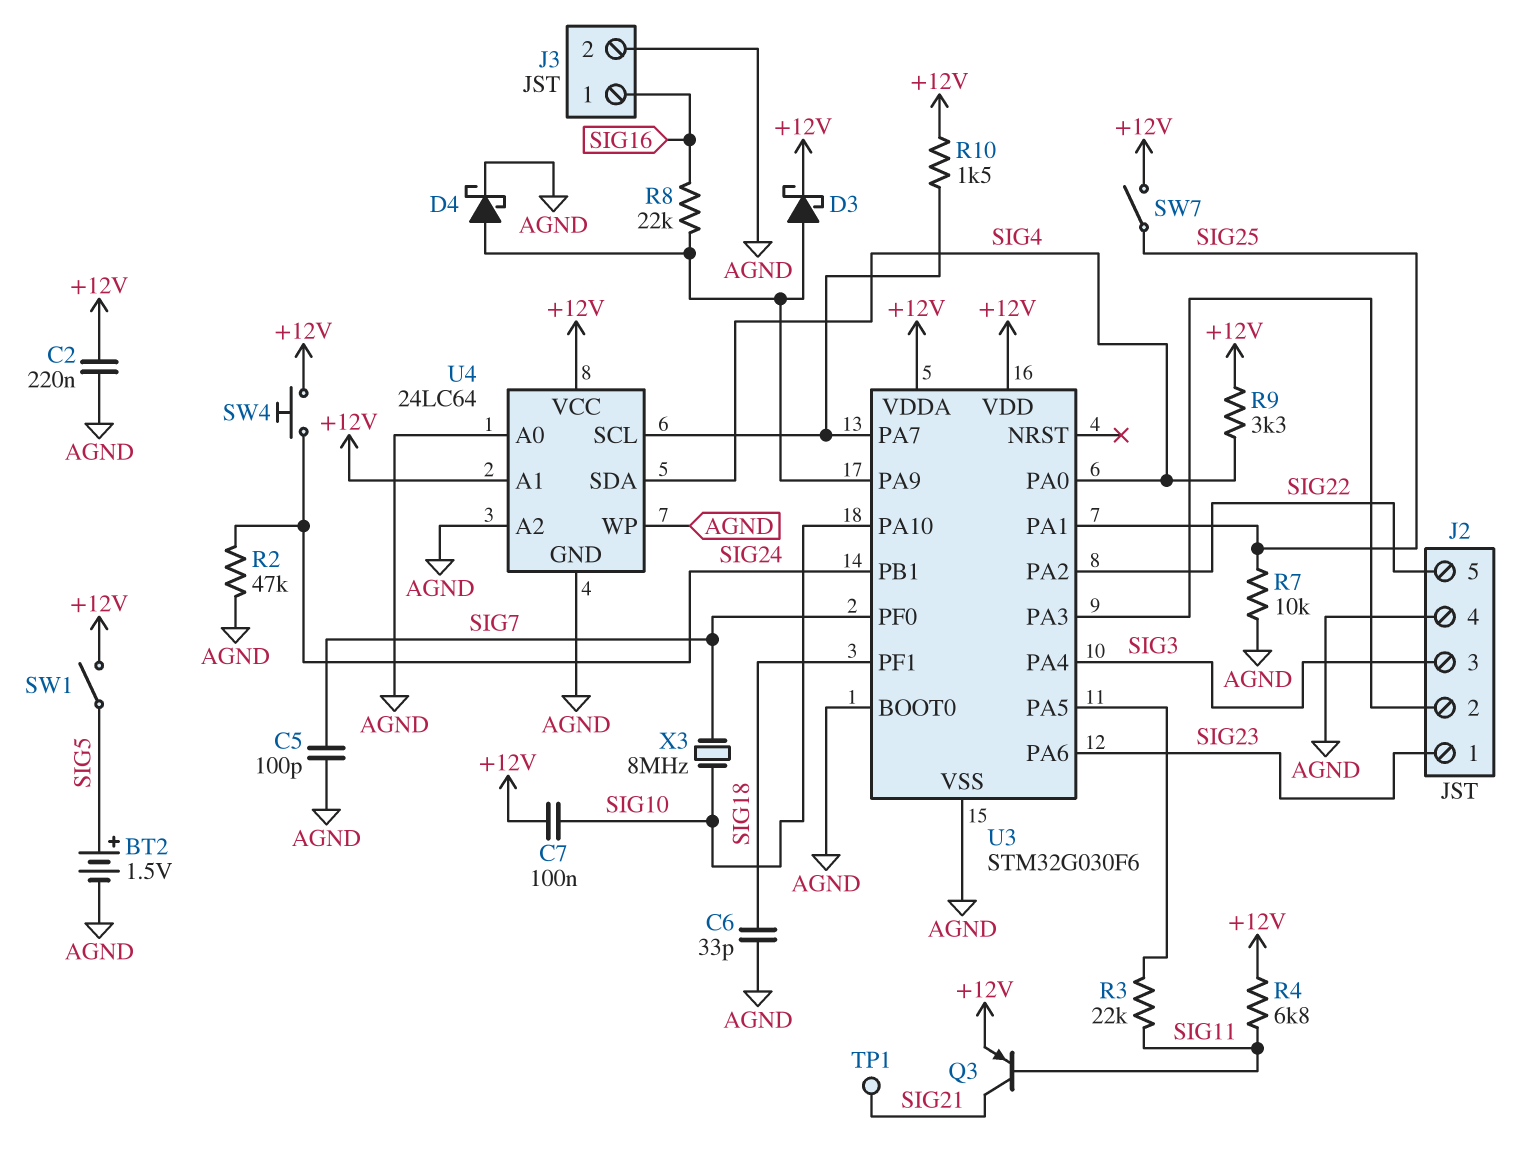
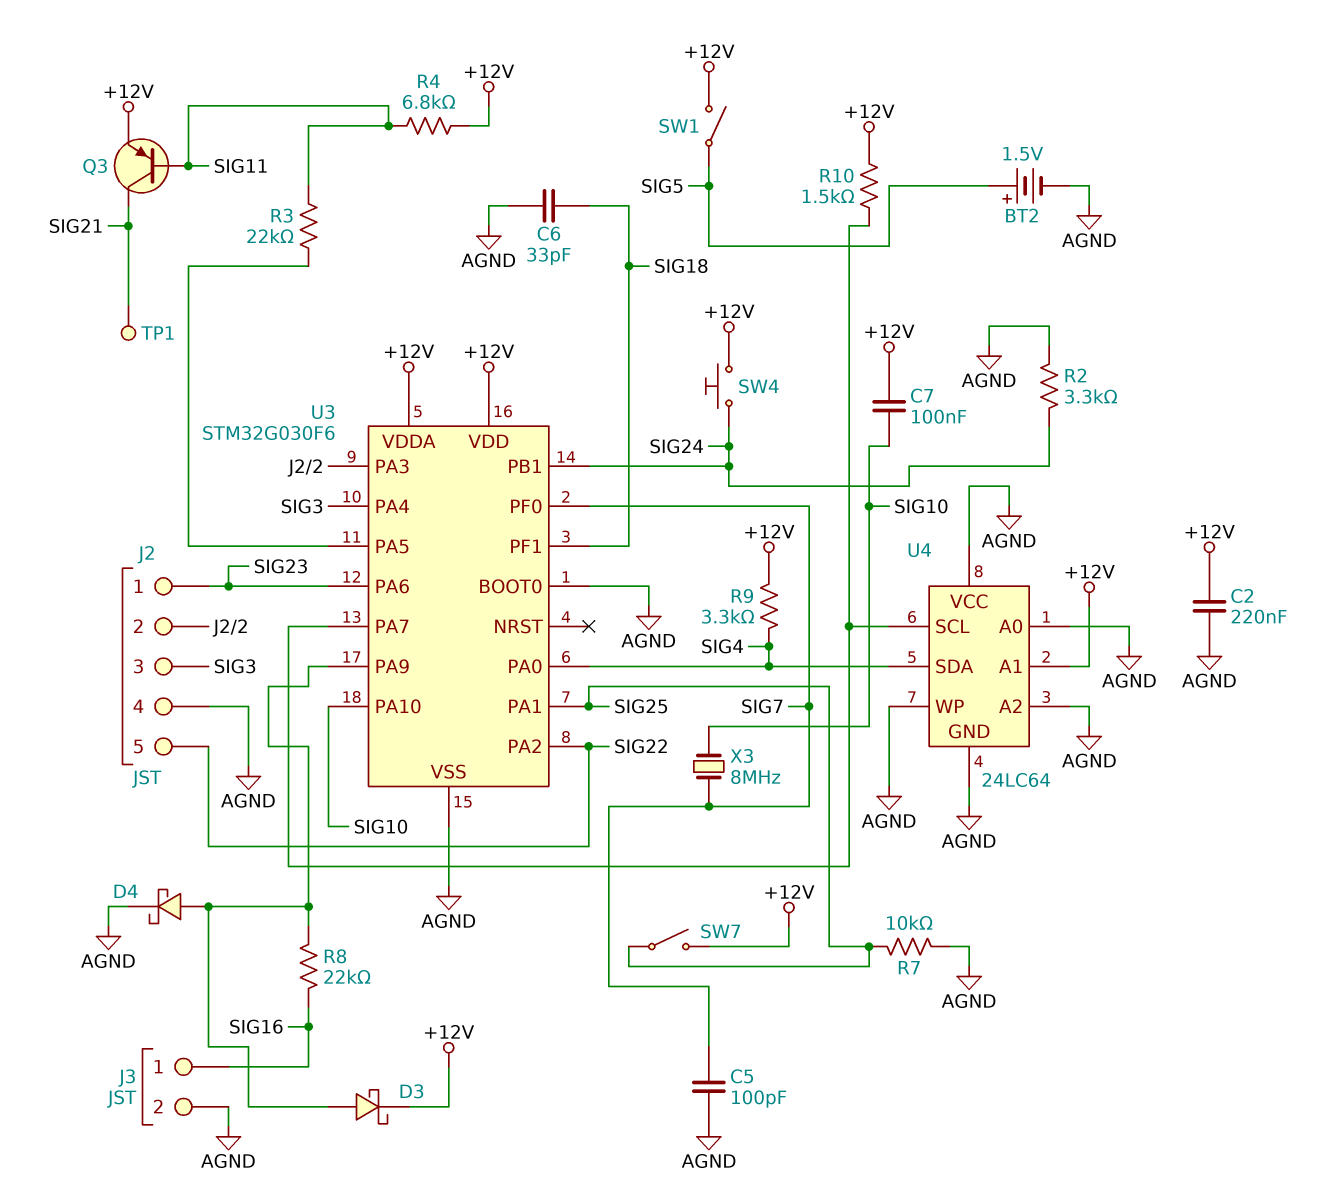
R2: 47k (AGND, SIG24) -> 3.3k (AGND, SIG24)
U4 pin VCC: +12V -> AGND

